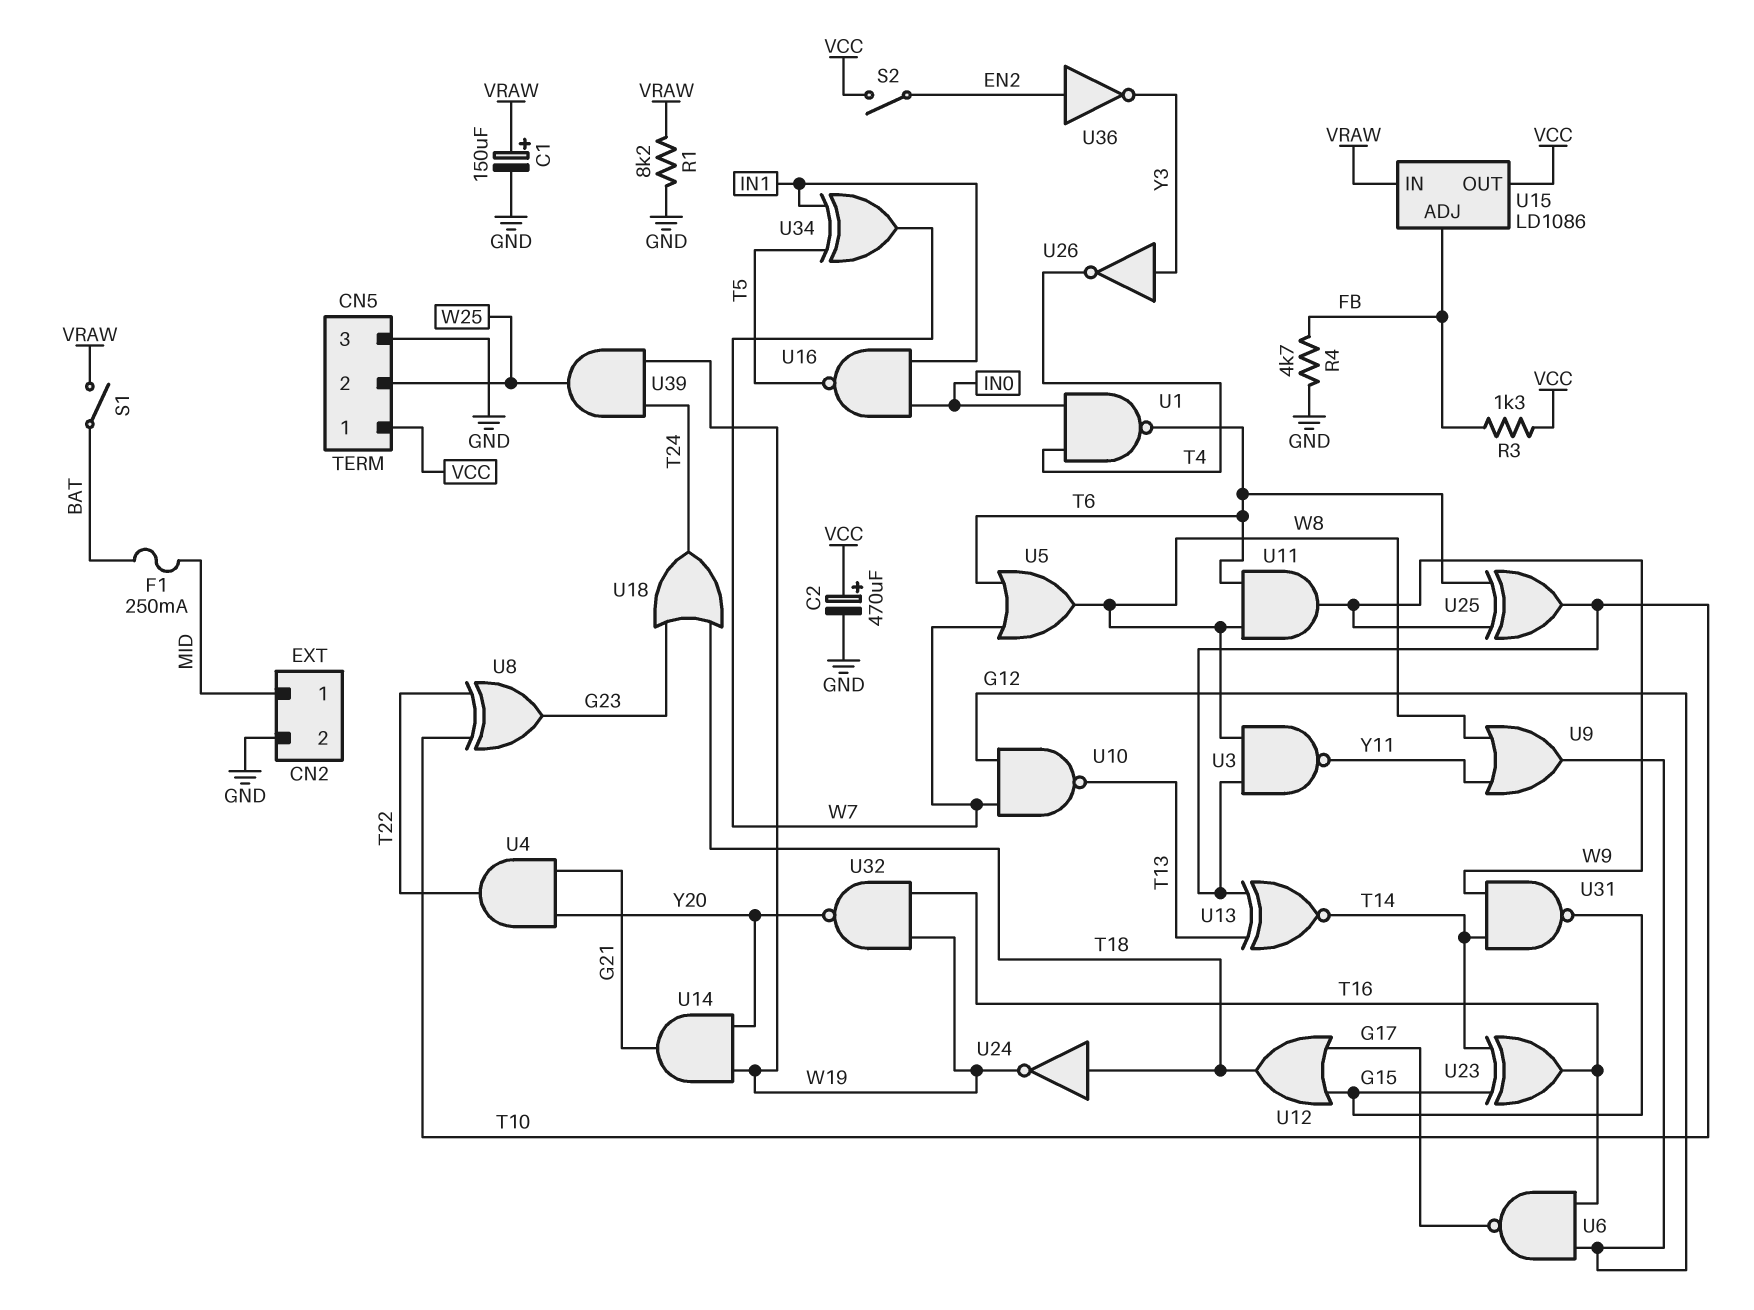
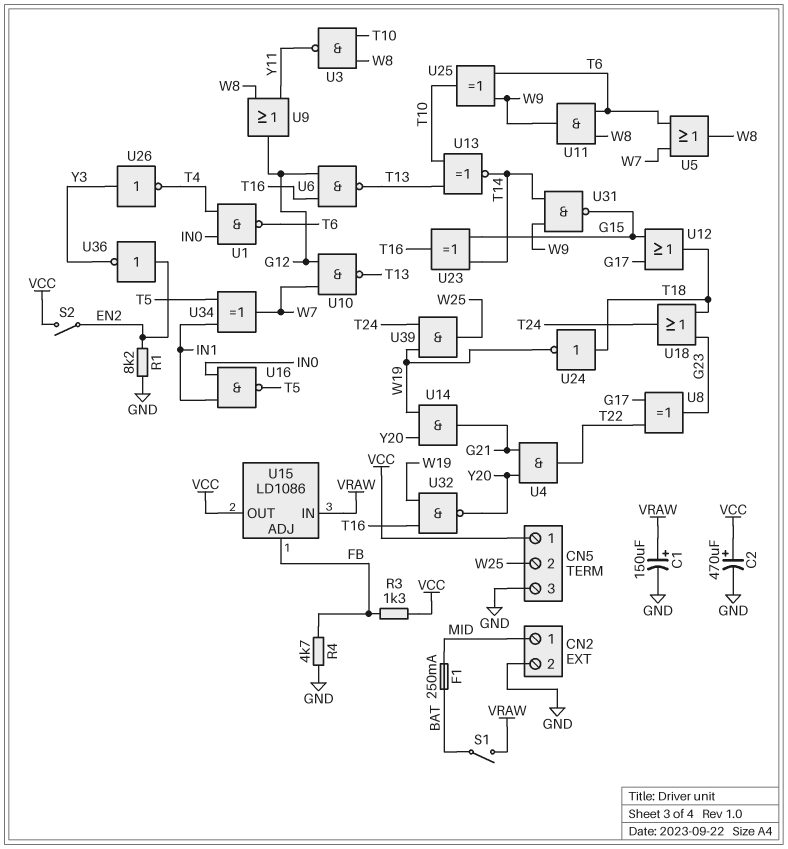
R1: 8.2k (GND, VRAW) -> 8.2k (EN2, GND)
U6: NAND (in G12, in T16, out G17) -> NAND (in G12, in T16, out T13)
U8: XOR (in T10, in T22, out G23) -> XOR (in G17, in T22, out G23)

